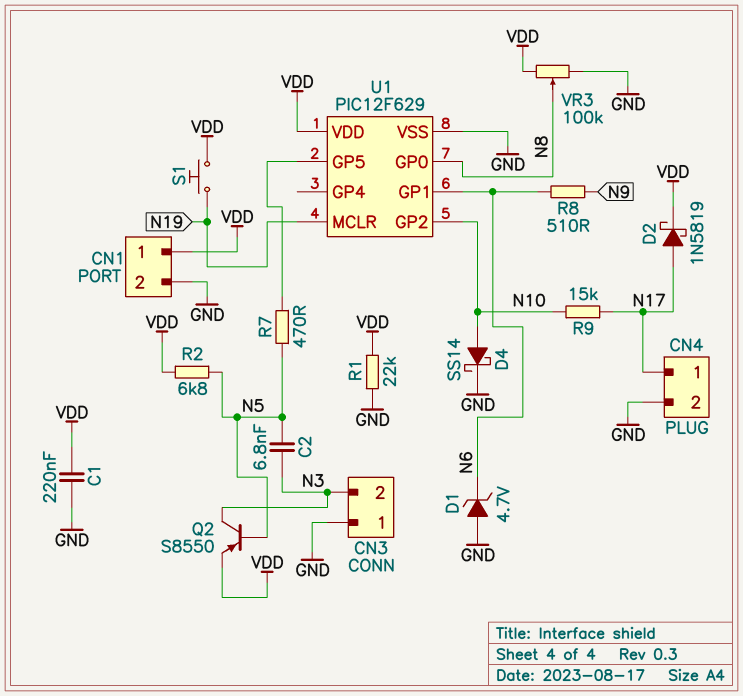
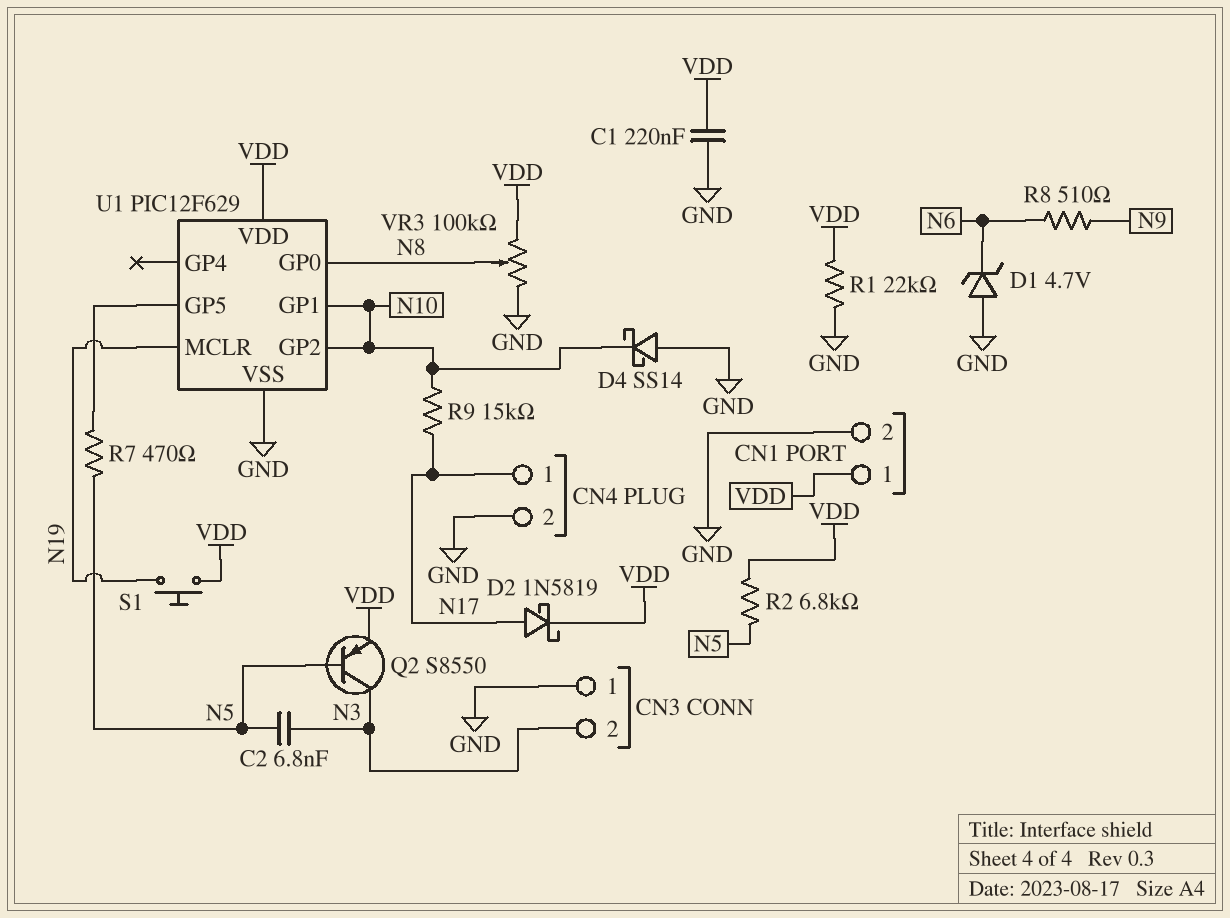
D4: schottky SS14 (A N10, K GND) -> schottky SS14 (A GND, K N10)
U1 pin GP1: N6 -> N10

